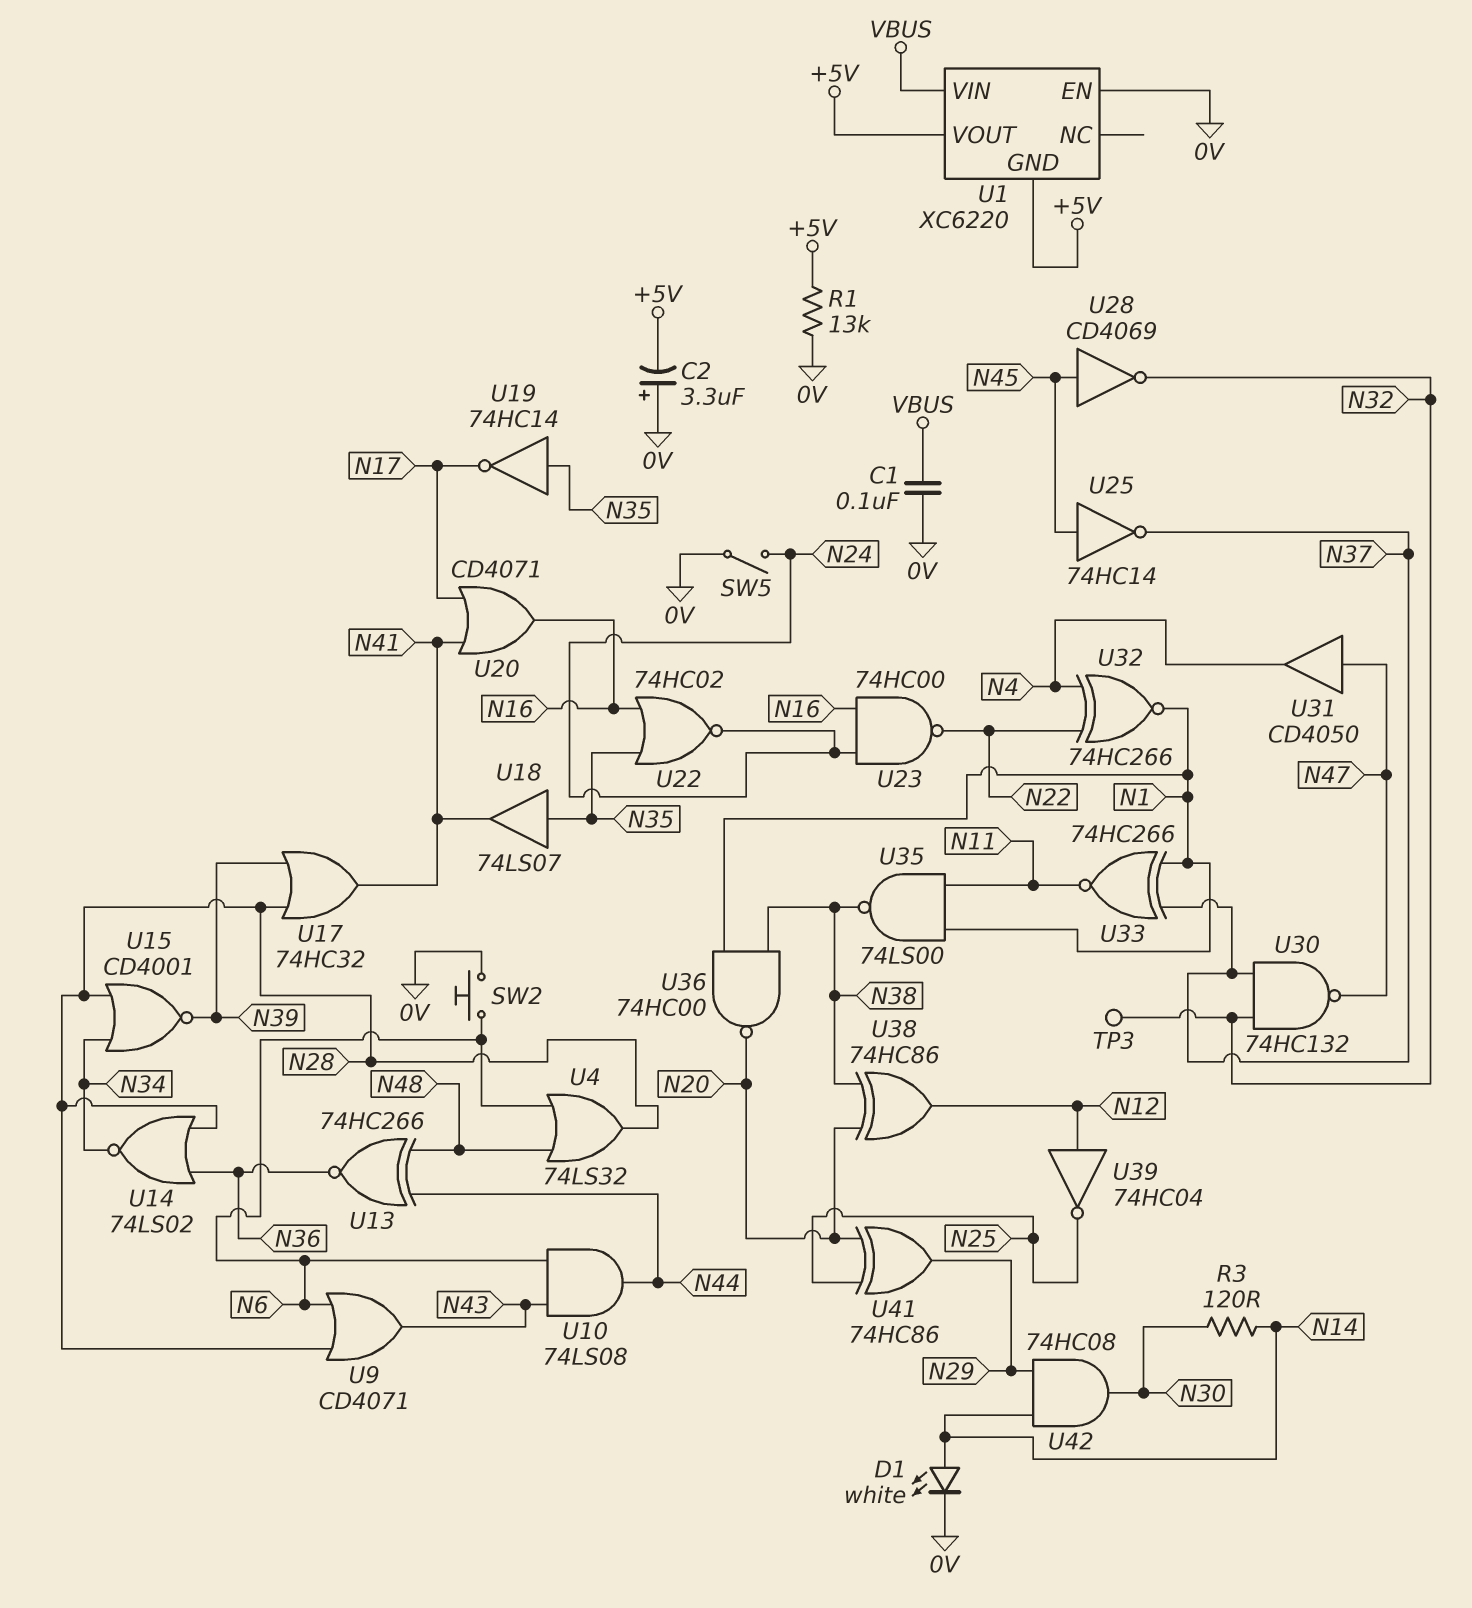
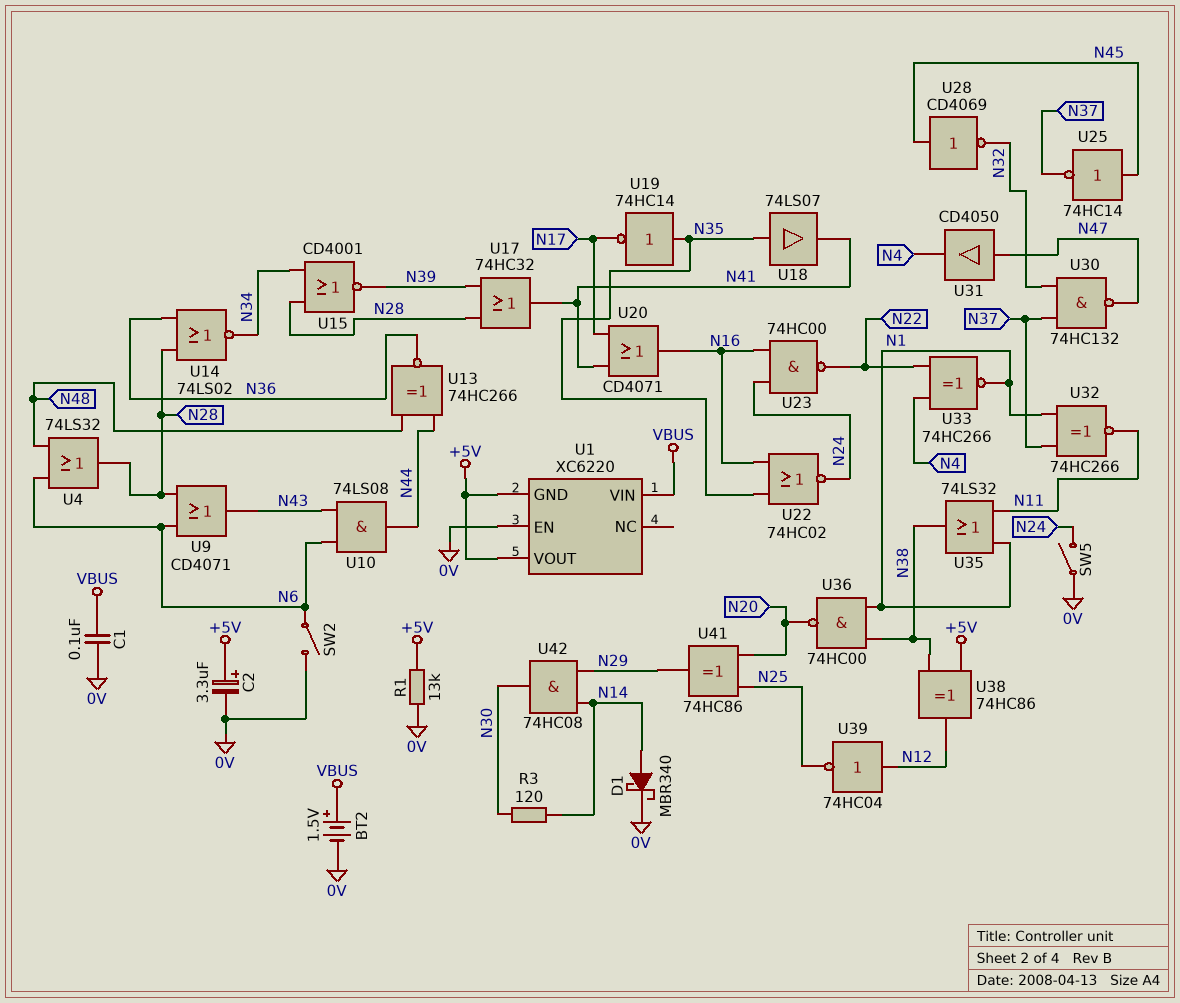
BT2: none -> 1.5V (plus VBUS, minus 0V)
C2: 3.3uF (plus 0V, minus +5V) -> 3.3uF (plus +5V, minus 0V)
D1: LED white (A N14, K 0V) -> schottky MBR340 (A N14, K 0V)
SW2: button (0V, N6) -> switch (0V, N6)
TP3: test point (N32) -> none
U32: XNOR 74HC266 (in N4, in N22, out N1) -> XNOR 74HC266 (in N1, in N37, out N11)
U33: XNOR 74HC266 (in N1, in N37, out N11) -> XNOR 74HC266 (in N4, in N22, out N1)
U35: NAND 74LS00 (in N1, in N11, out N38) -> OR 74LS32 (in N1, in N11, out N38)
U38: XOR 74HC86 (in N20, in N38, out N12) -> XOR 74HC86 (in +5V, in N38, out N12)

